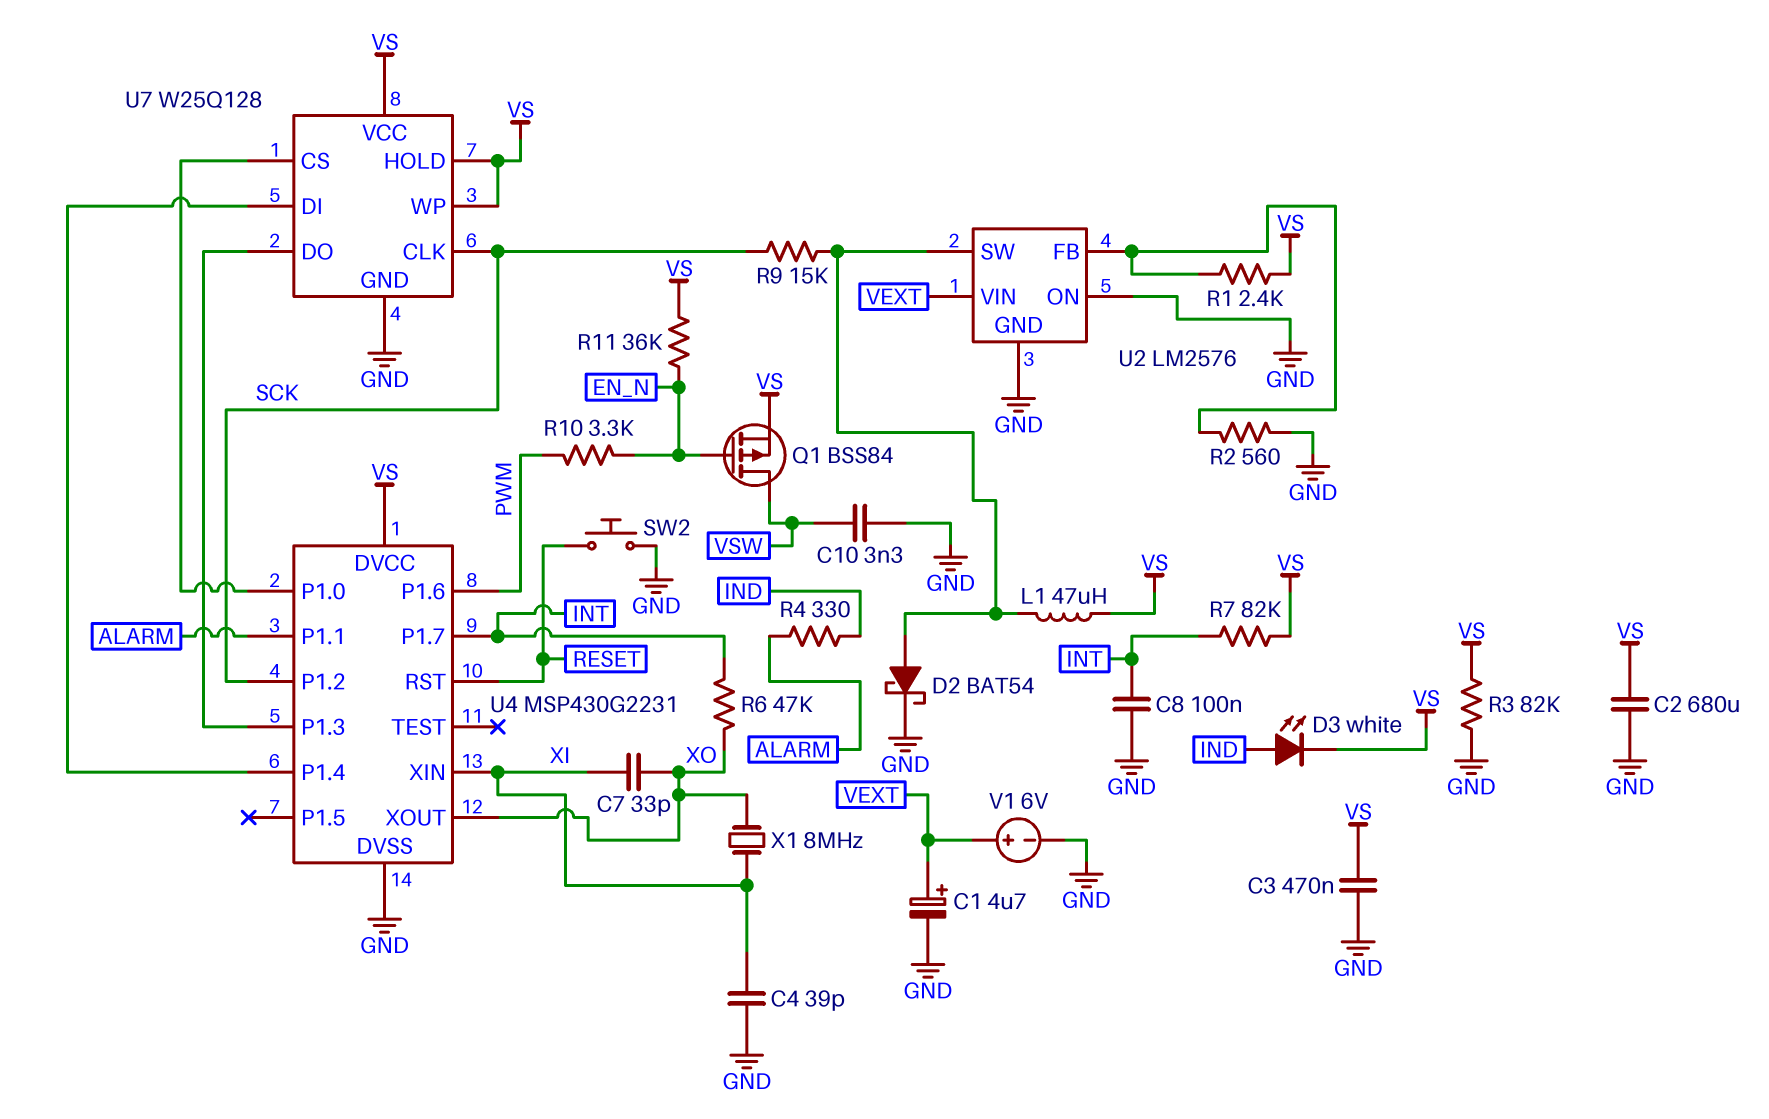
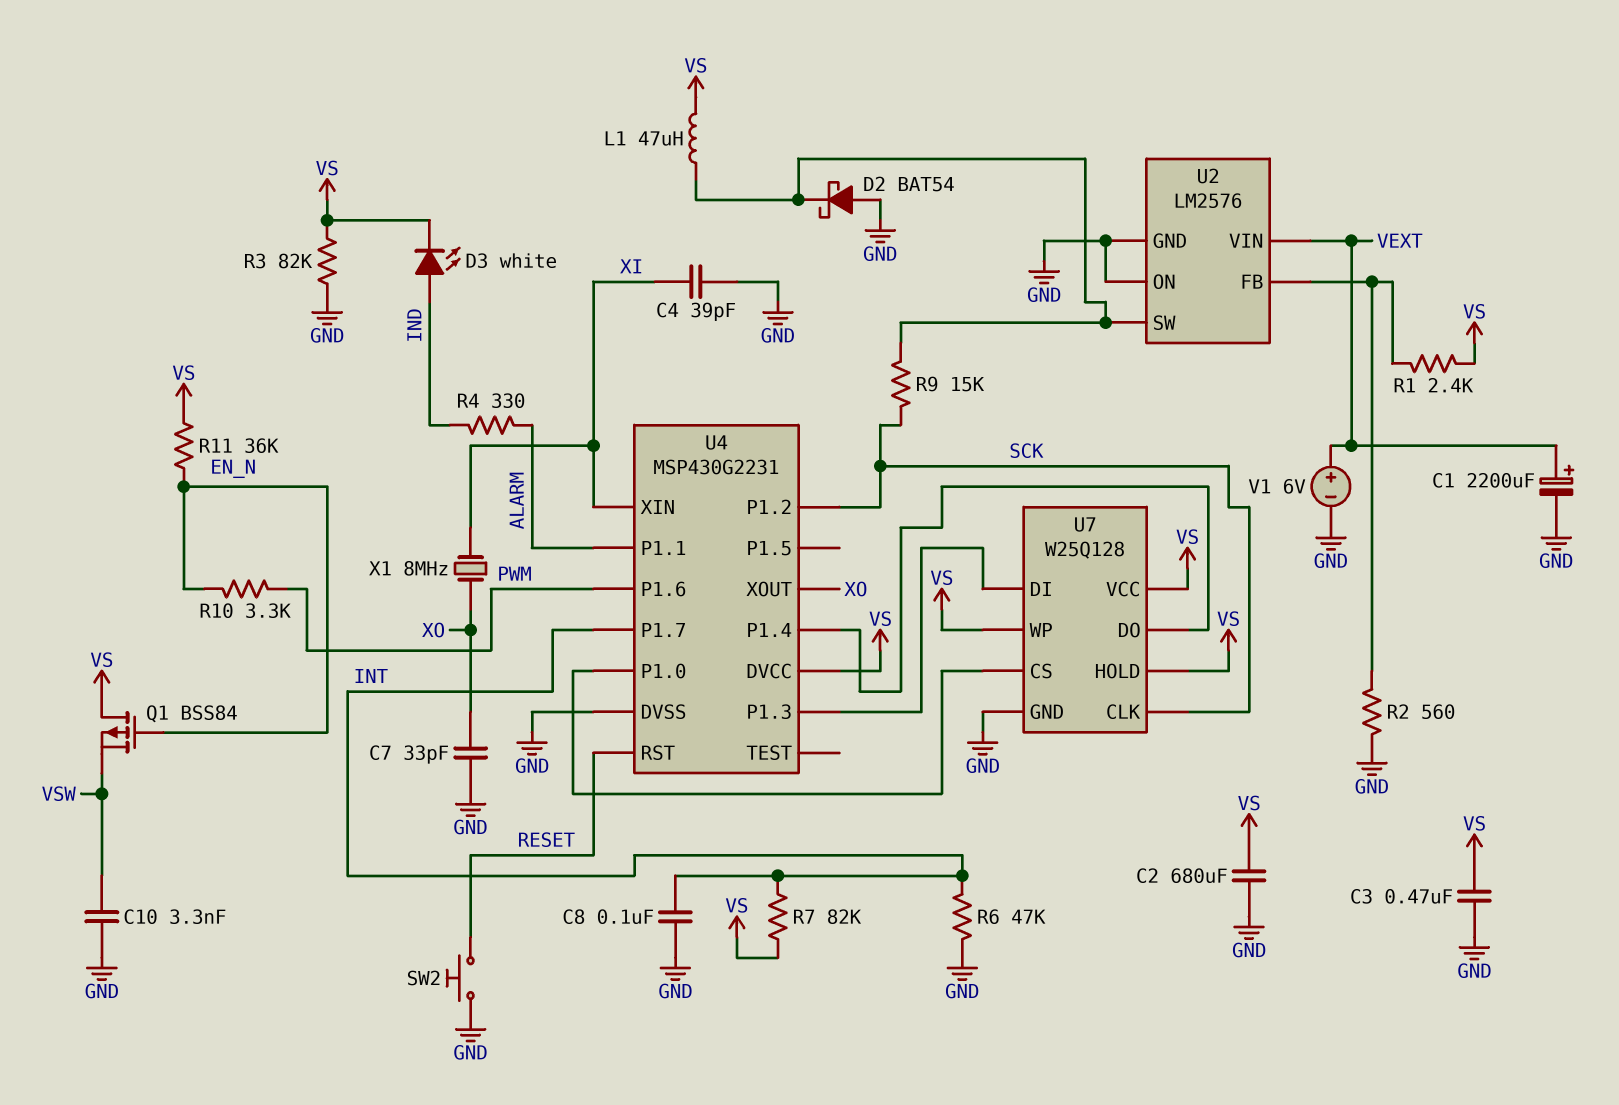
C1: 4.7uF (plus VEXT, minus GND) -> 2200uF (plus VEXT, minus GND)
C7: 33pF (XI, XO) -> 33pF (GND, XO)
D2: schottky BAT54 (A U2/SW, K GND) -> schottky BAT54 (A GND, K U2/SW)
Q1: PMOS BSS84 (G EN_N, D VSW, S VS) -> PMOS BSS84 (G EN_N, D VS, S VSW)
R6: 47k (INT, XO) -> 47k (GND, INT)
U7 pin DI: U4/P1.4 -> U4/P1.3
U7 pin DO: U4/P1.3 -> U4/P1.4

